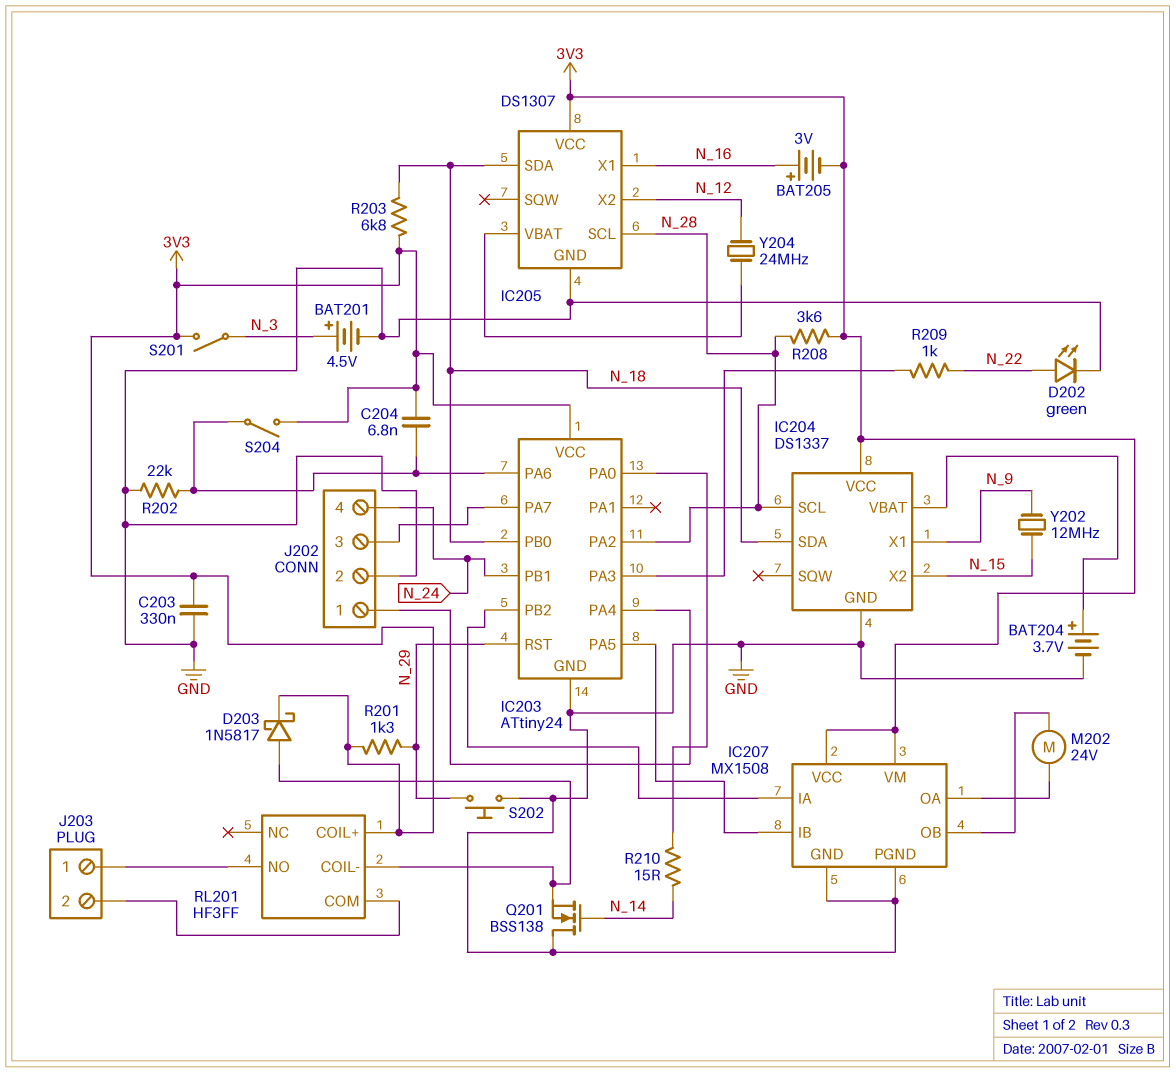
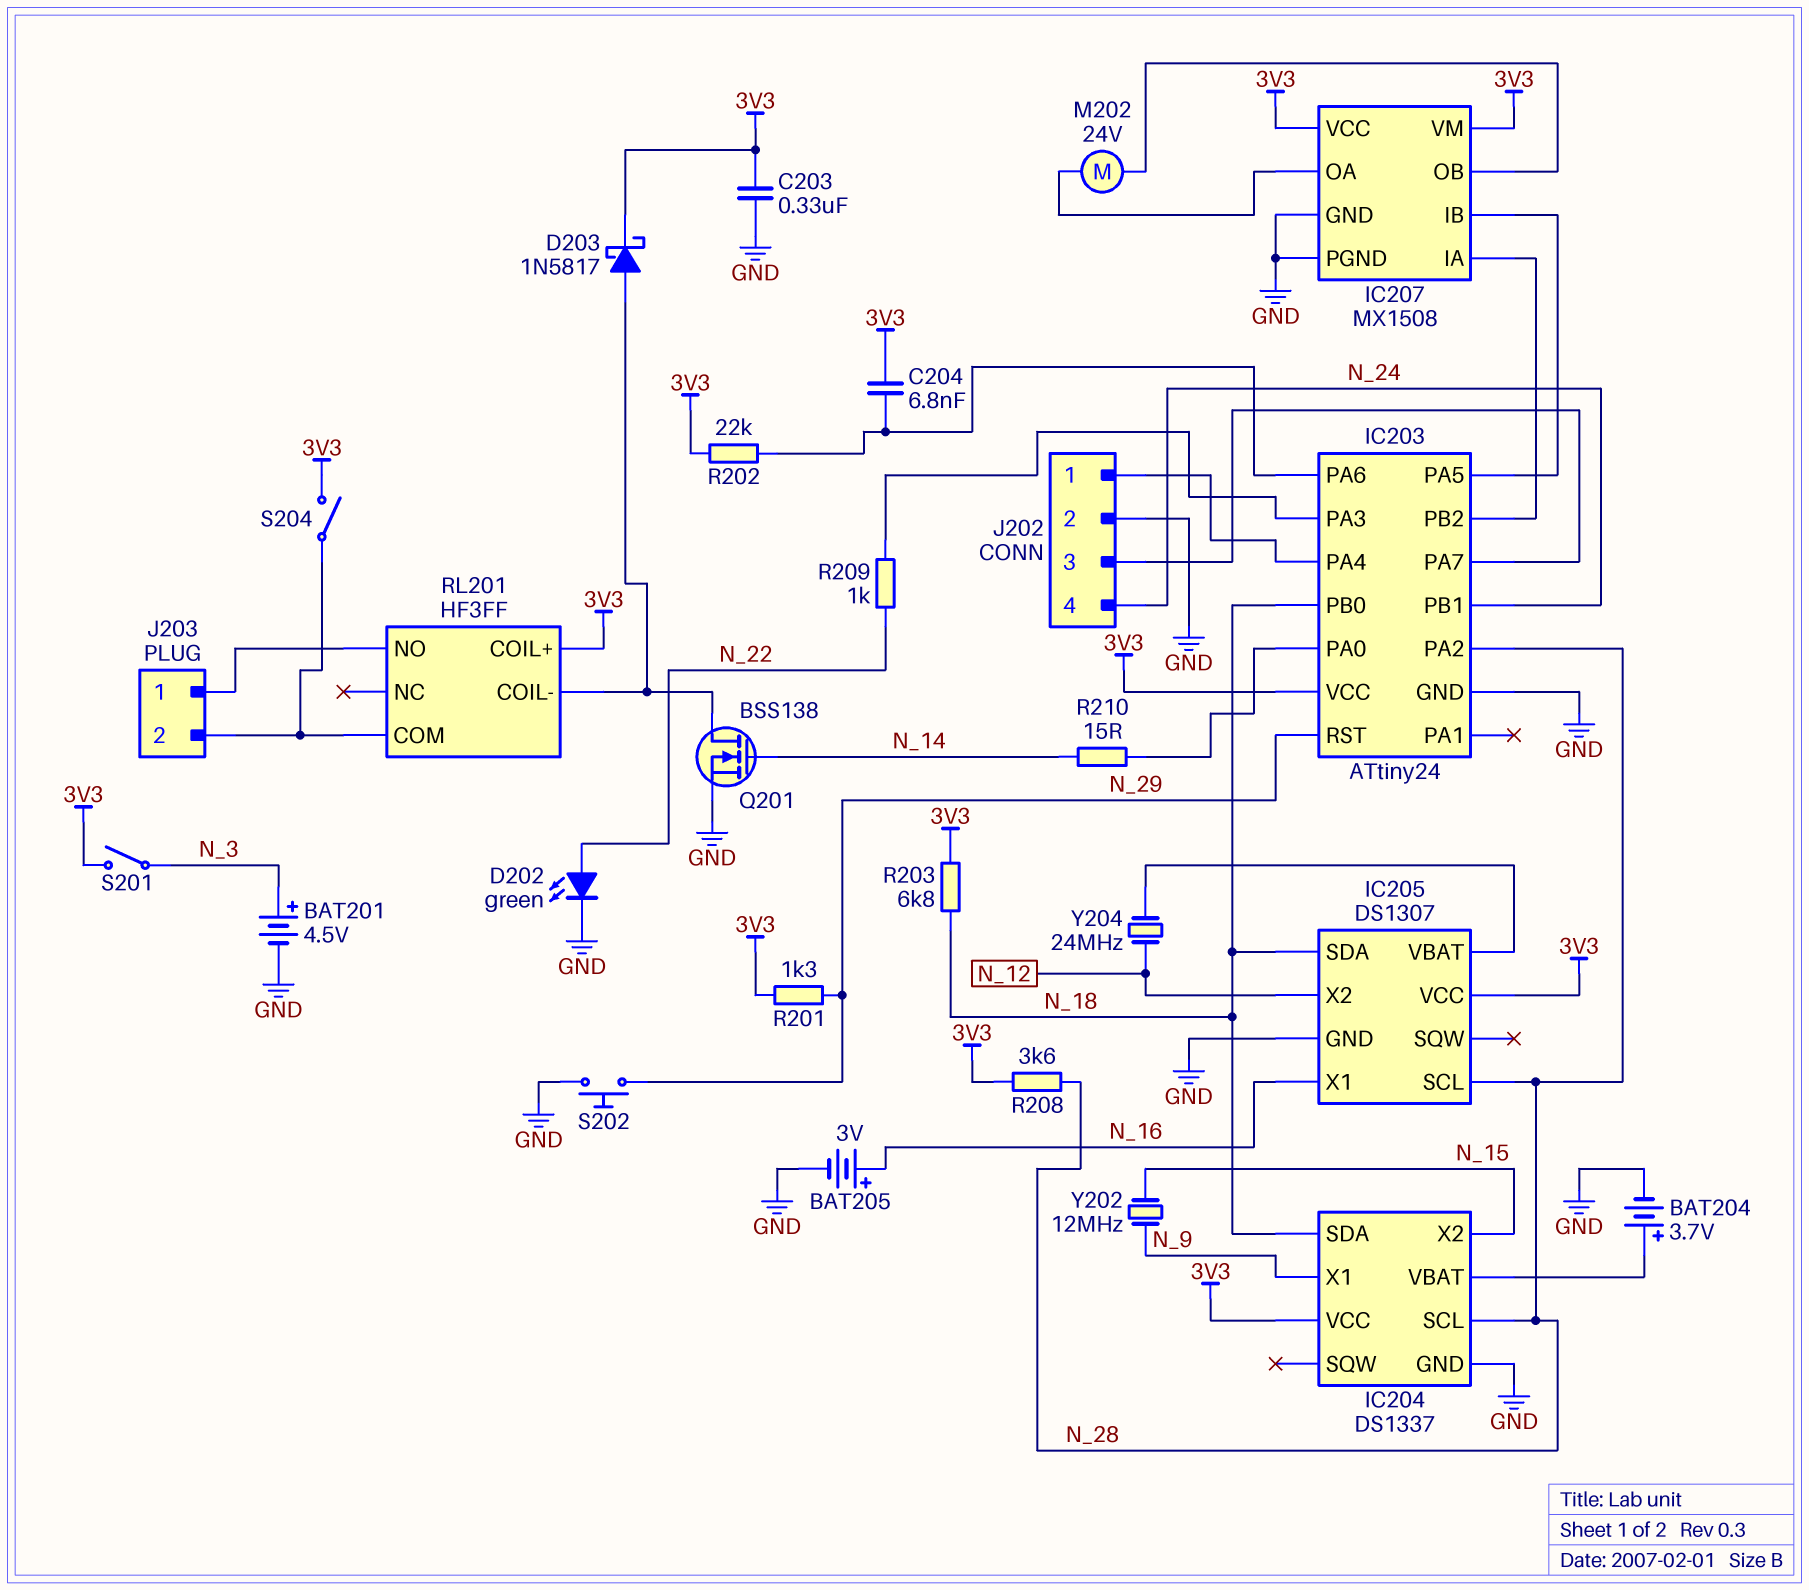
BAT205: 3V (plus N_16, minus 3V3) -> 3V (plus N_16, minus GND)
Q201: NMOS BSS138 (G N_14, D GND, S RL201/COIL-) -> NMOS BSS138 (G N_14, D RL201/COIL-, S GND)
R202: 22k (GND, IC203/PA6) -> 22k (3V3, IC203/PA6)
S204: switch (3V3, IC203/PA6) -> switch (3V3, J203/2)

